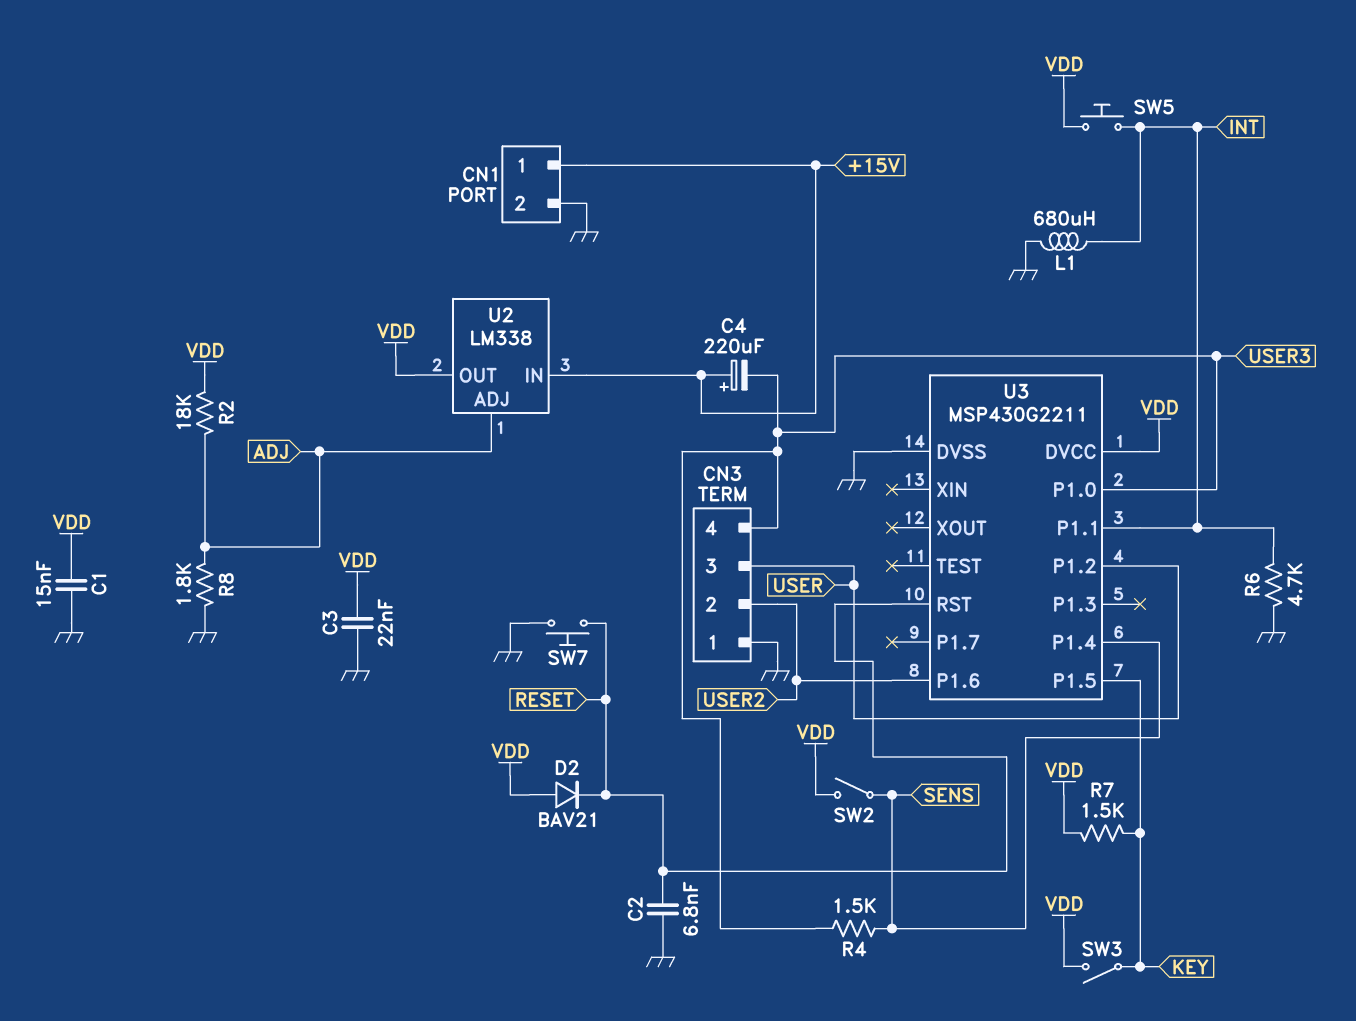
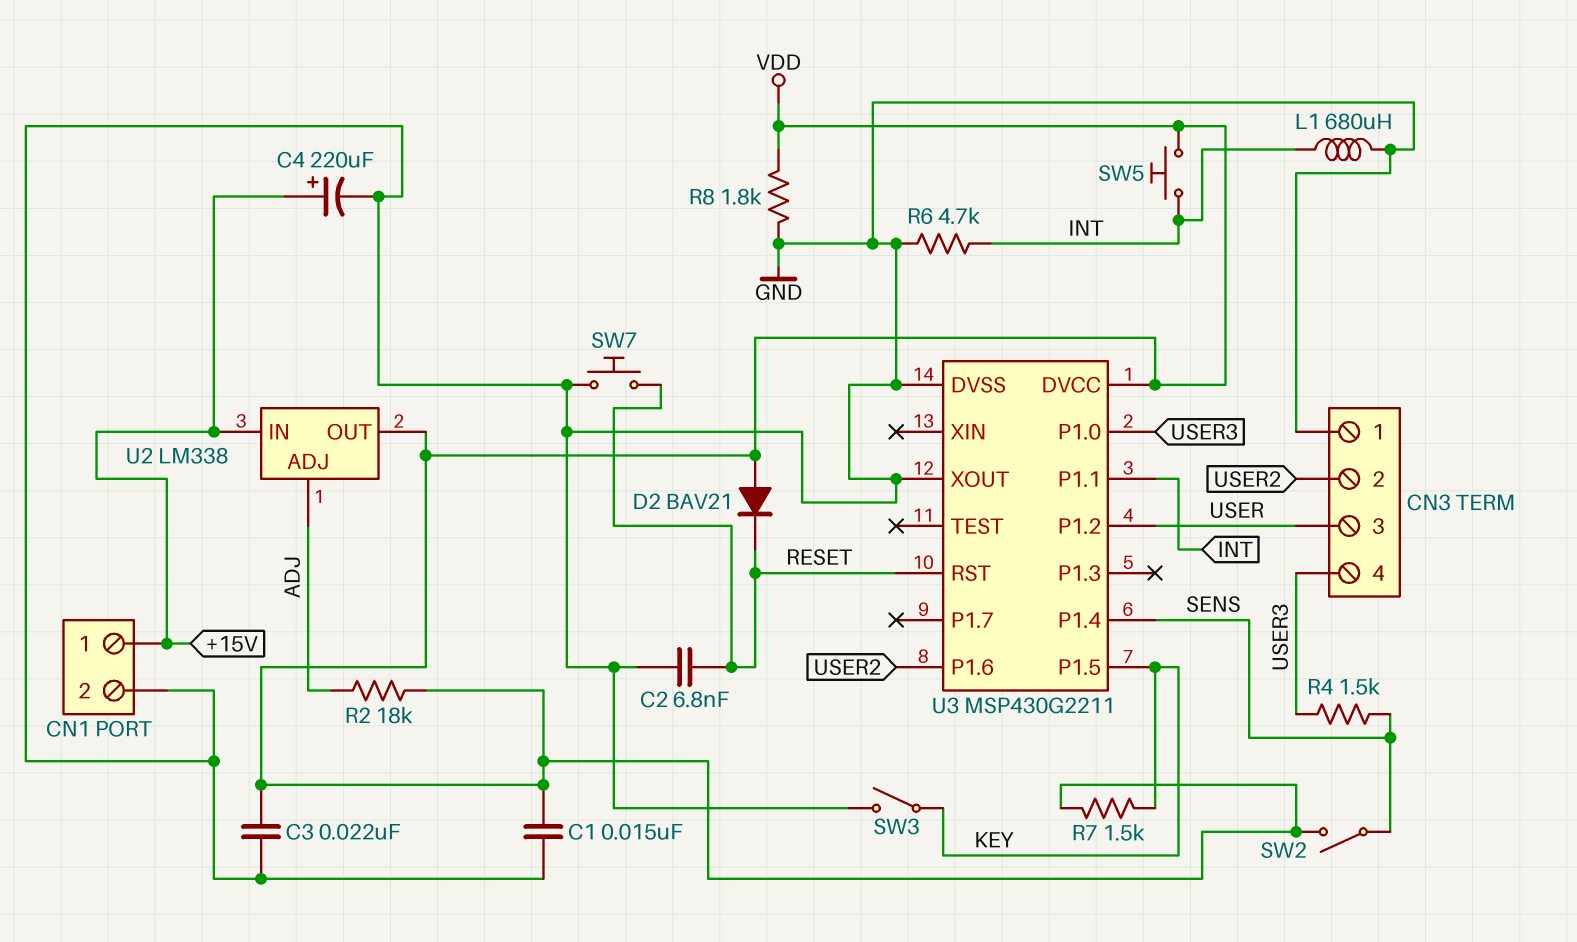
C4: 220uF (plus +15V, minus USER3) -> 220uF (plus +15V, minus GND)
R8: 1.8k (ADJ, GND) -> 1.8k (GND, VDD)
SW3: switch (KEY, VDD) -> switch (GND, KEY)
U3 pin XOUT: none -> GND

